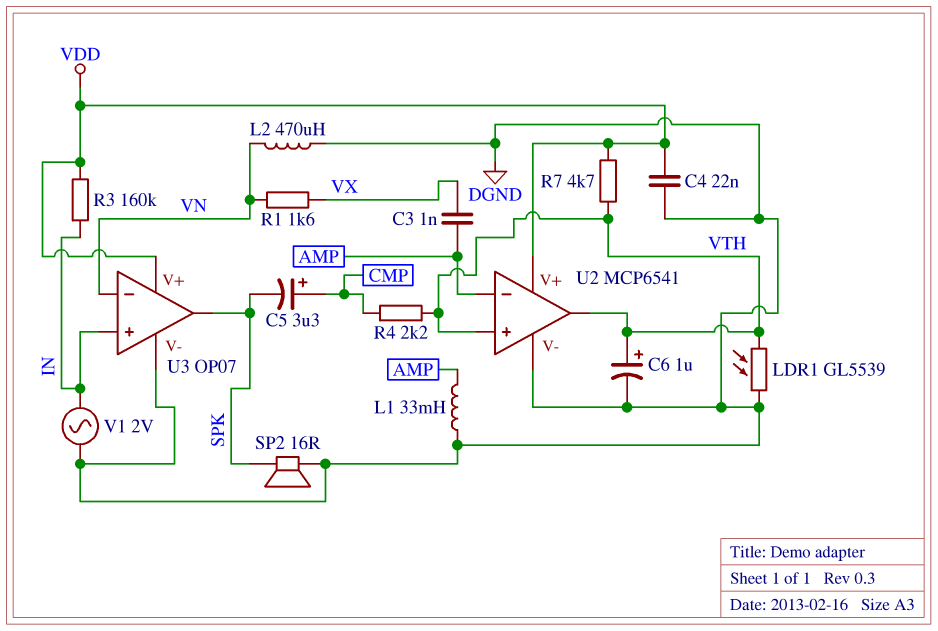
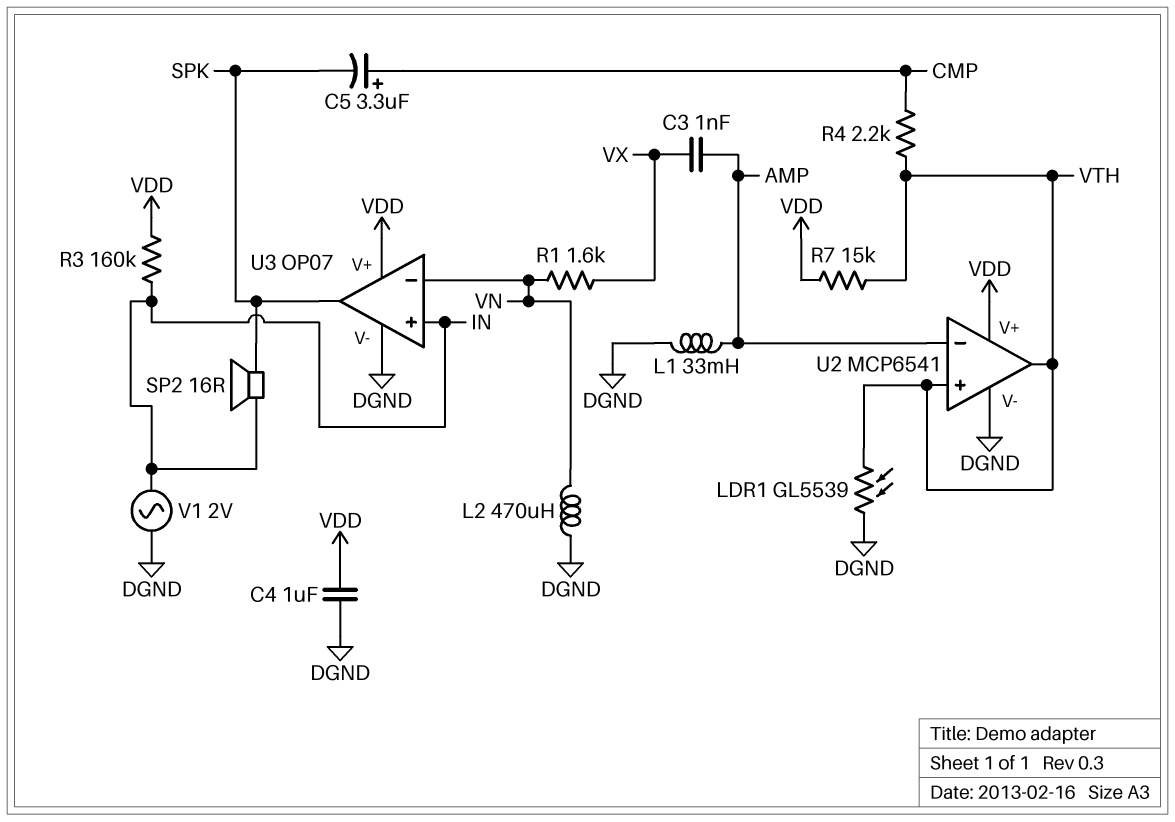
C4: 22nF (DGND, VDD) -> 1uF (DGND, VDD)
C6: 1uF (plus VTH, minus DGND) -> none
R7: 4.7k (VDD, VTH) -> 15k (VDD, VTH)
SP2: speaker 16R (DGND, SPK) -> speaker 16R (IN, SPK)

